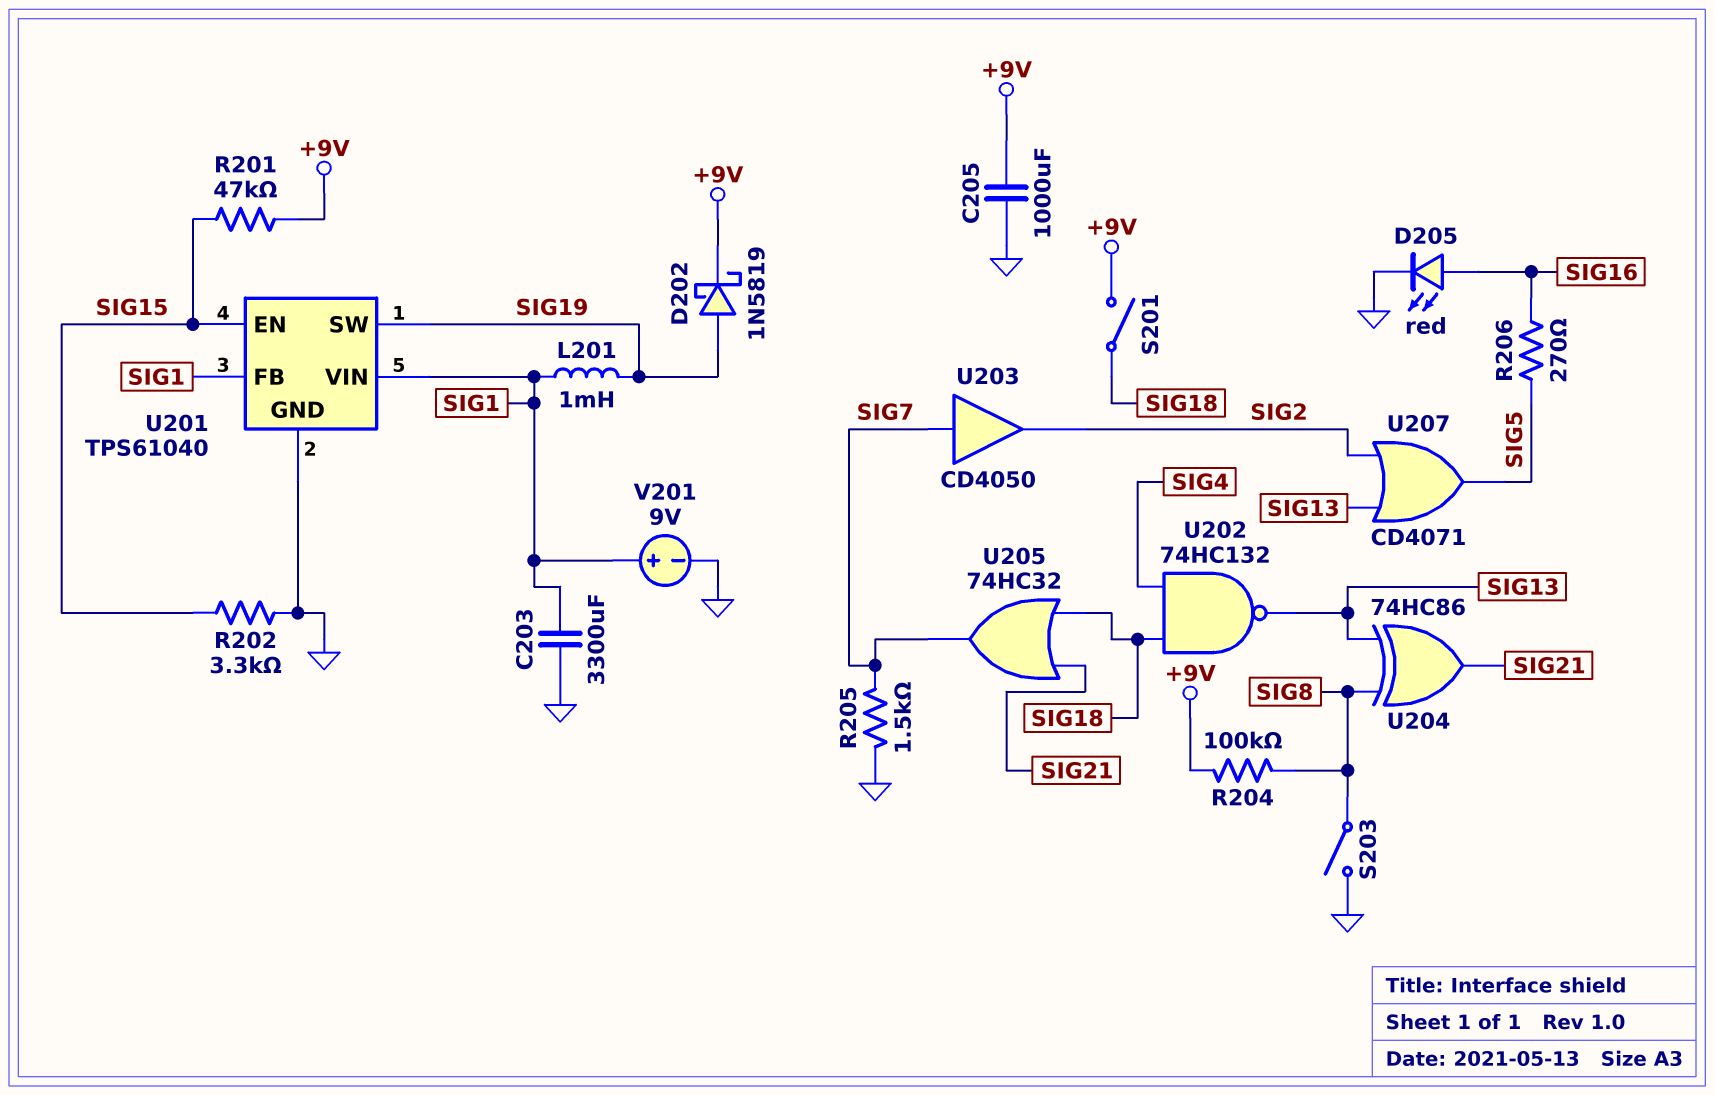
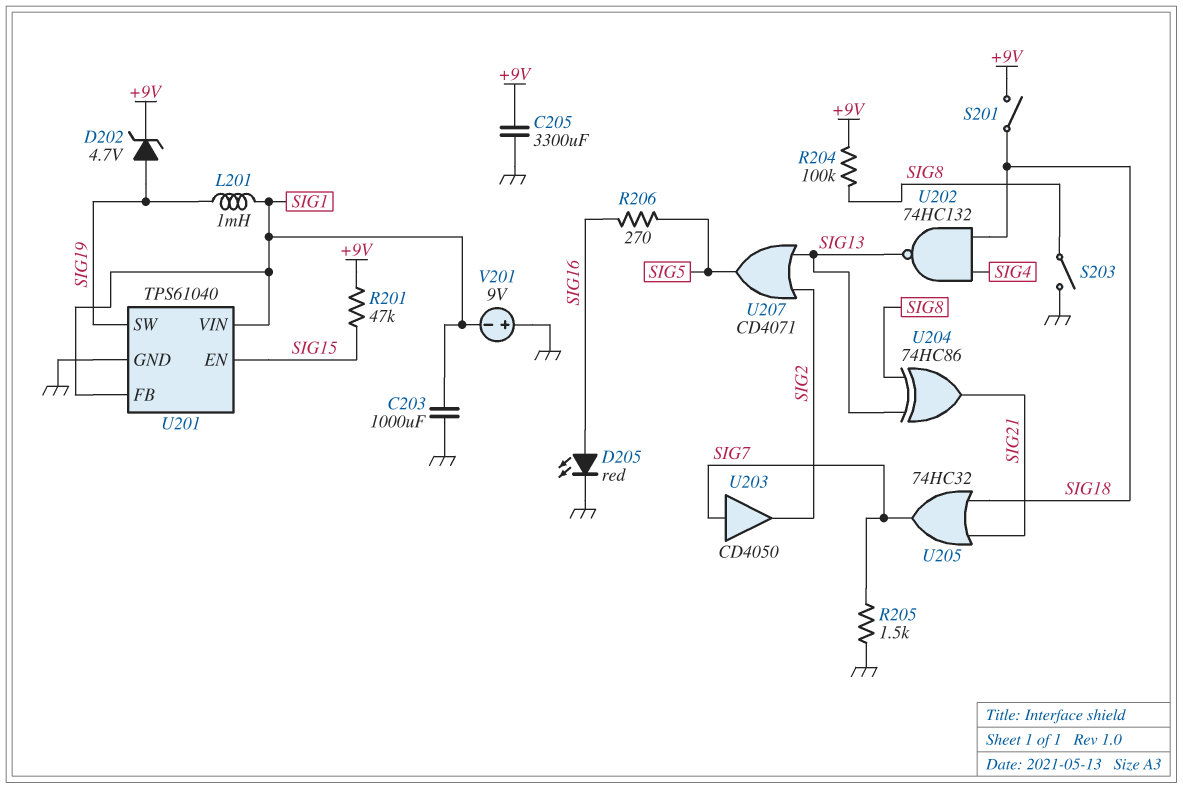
C203: 3300uF (GND, SIG1) -> 1000uF (GND, SIG1)
C205: 1000uF (+9V, GND) -> 3300uF (+9V, GND)
D202: schottky 1N5819 (A SIG19, K +9V) -> zener 4.7V (A SIG19, K +9V)
R202: 3.3k (GND, SIG15) -> none
V201: 9V (plus SIG1, minus GND) -> 9V (plus GND, minus SIG1)

